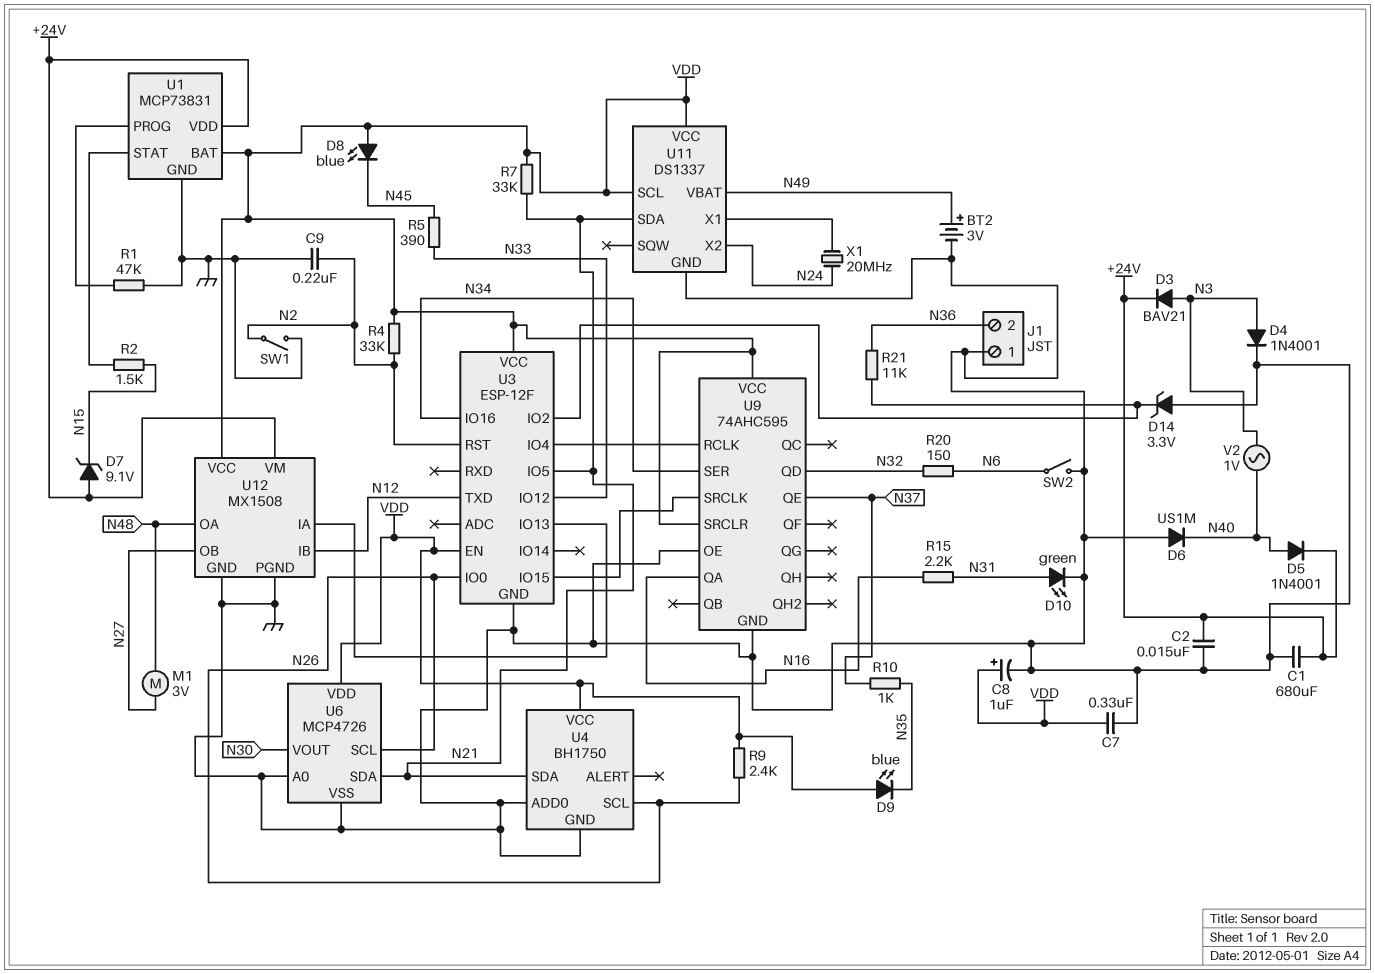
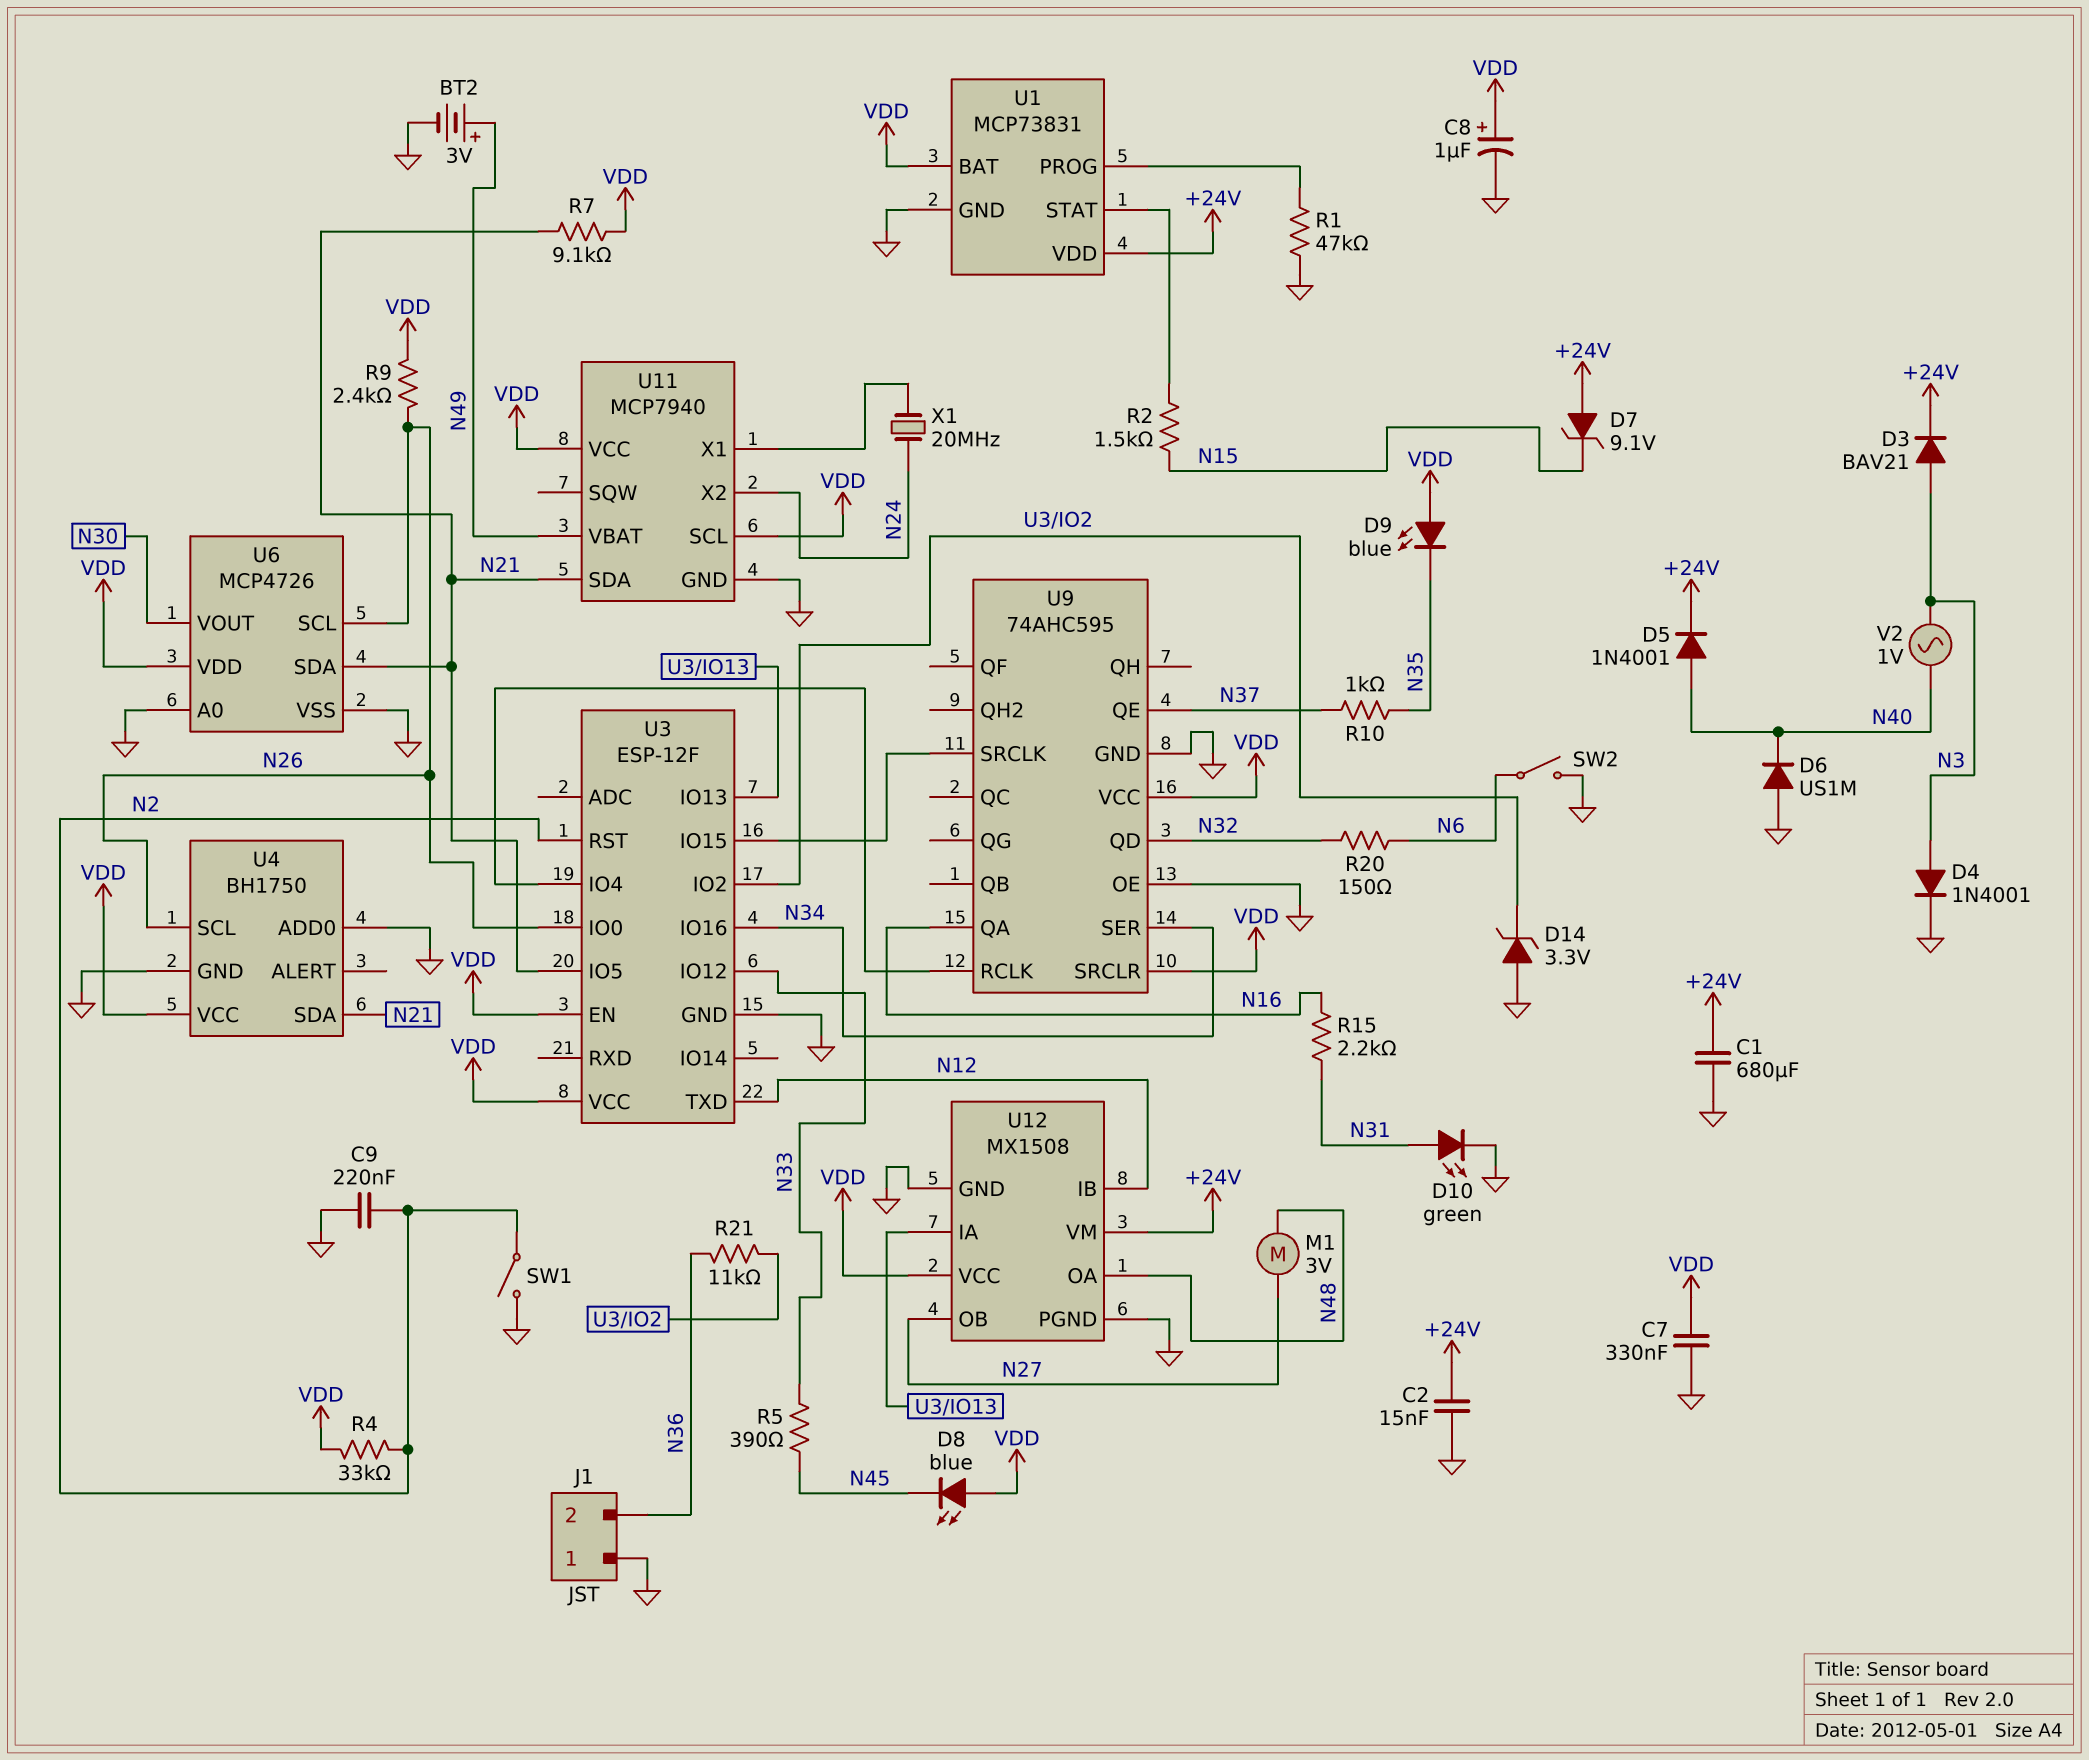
R7: 33k (N21, VDD) -> 9.1k (N21, VDD)
U11: DS1337 -> MCP7940

